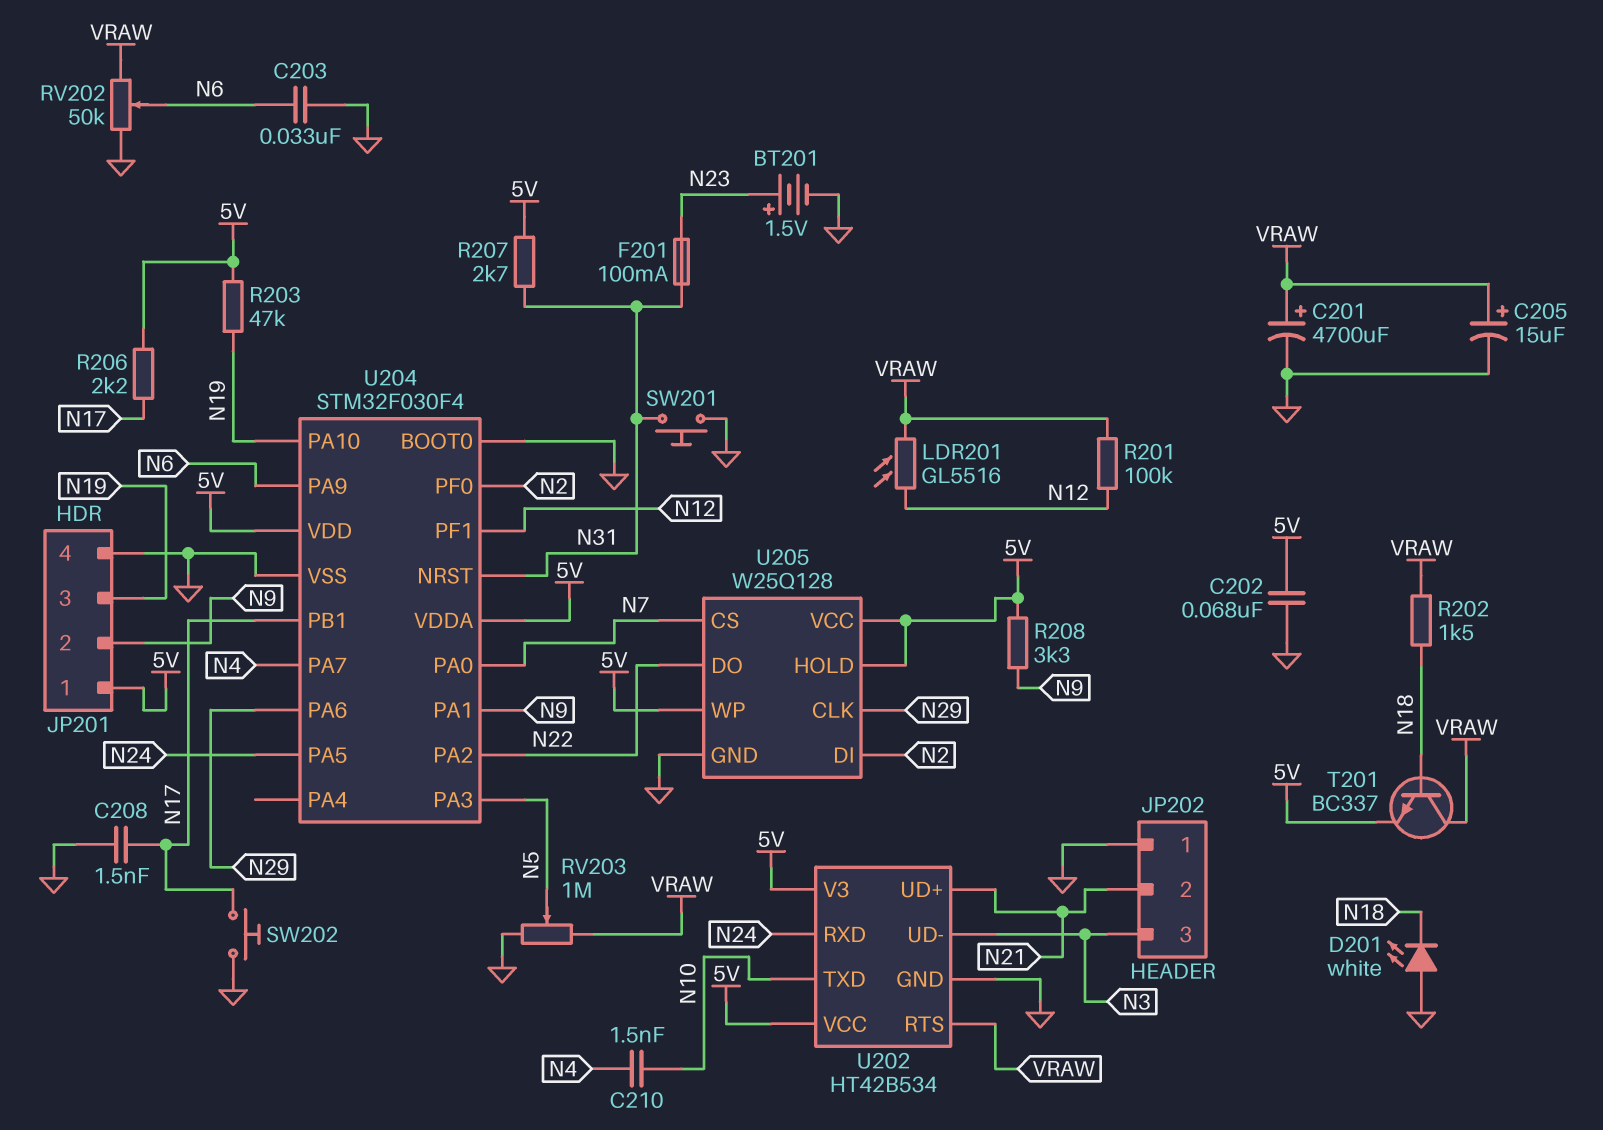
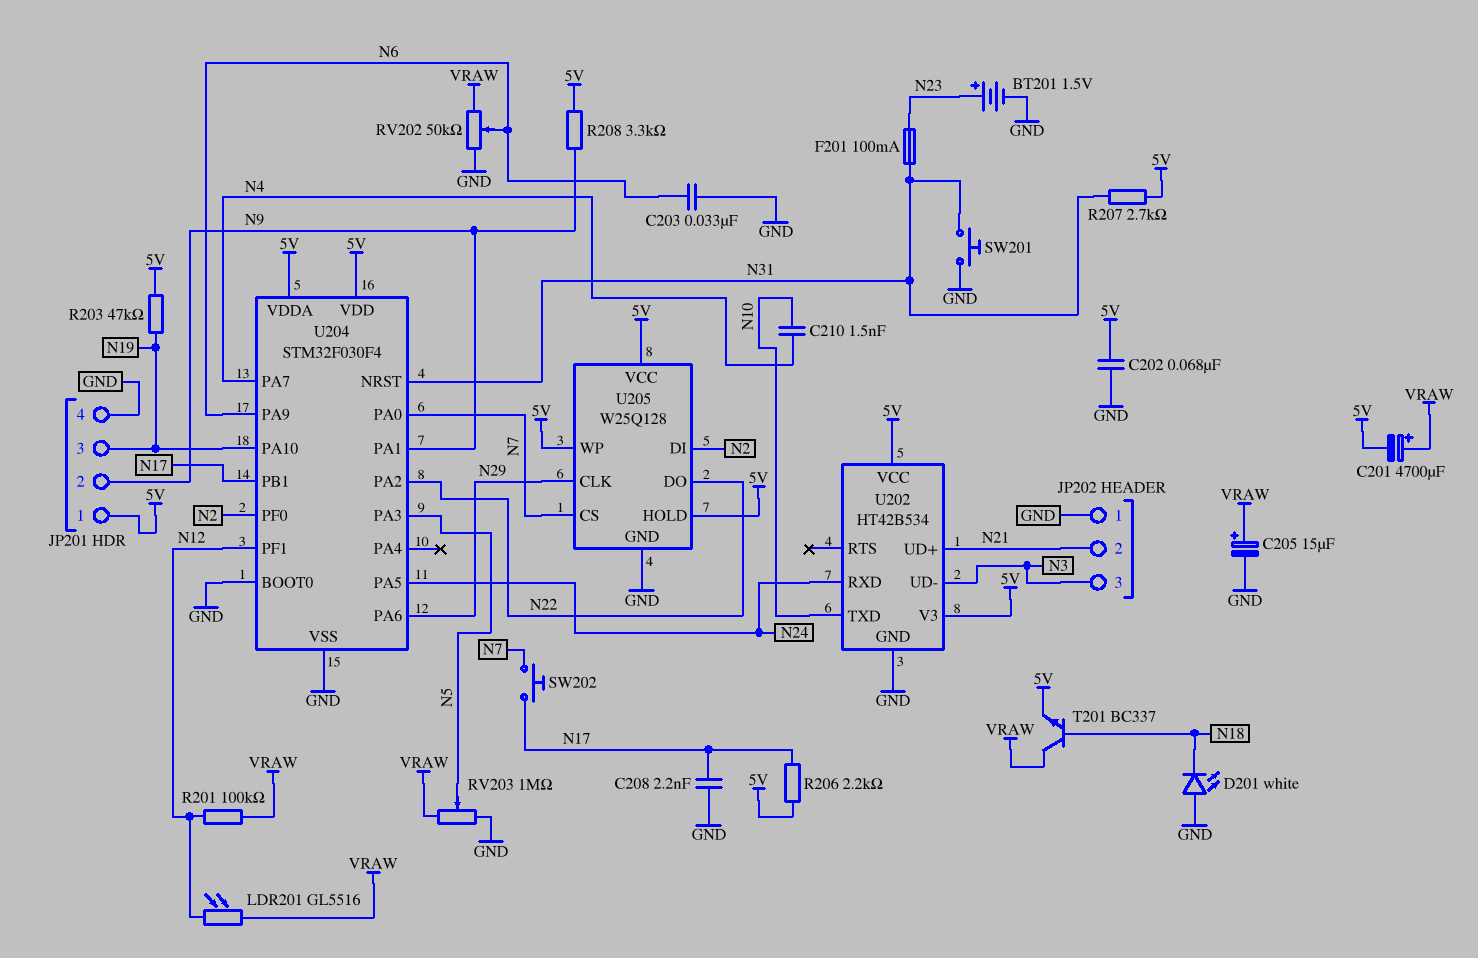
C201: 4700uF (plus VRAW, minus GND) -> 4700uF (plus VRAW, minus 5V)
C208: 1.5nF (GND, N17) -> 2.2nF (GND, N17)
R202: 1.5k (N18, VRAW) -> none
SW202: button (GND, N17) -> button (N7, N17)
U202 pin RTS: VRAW -> none

